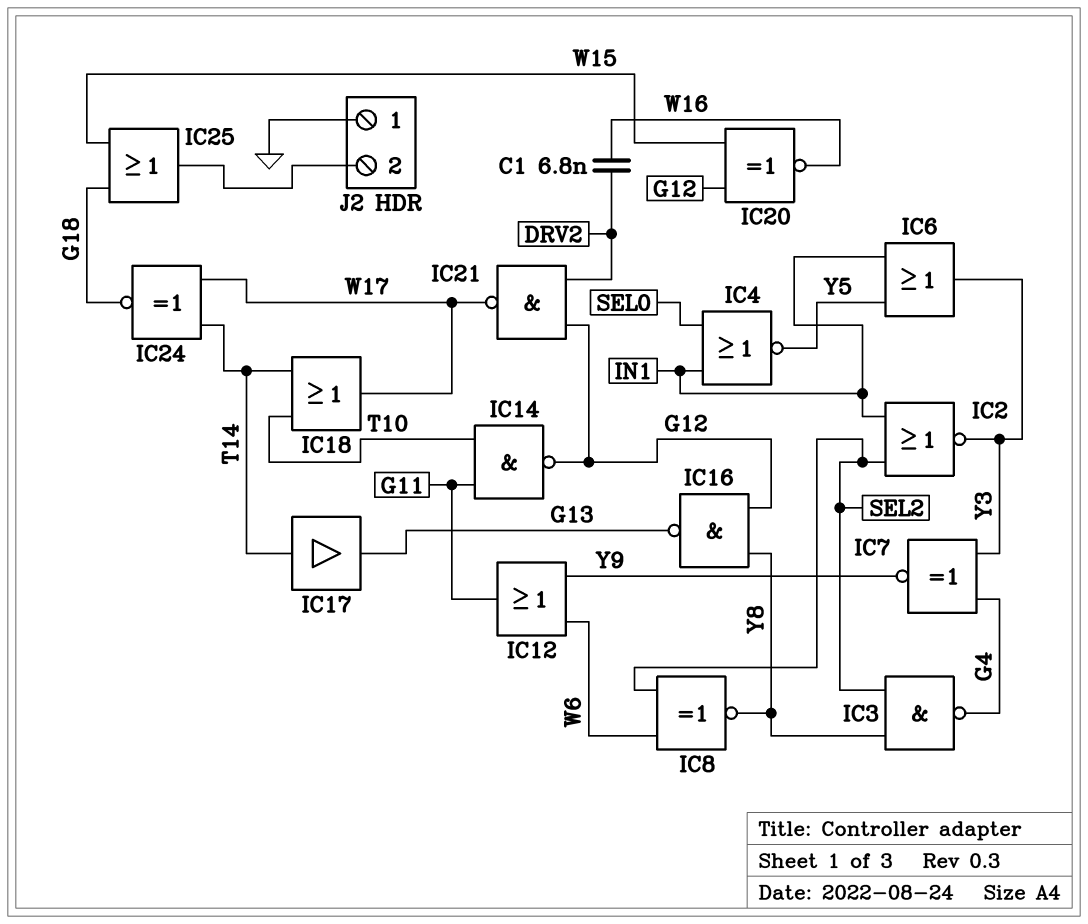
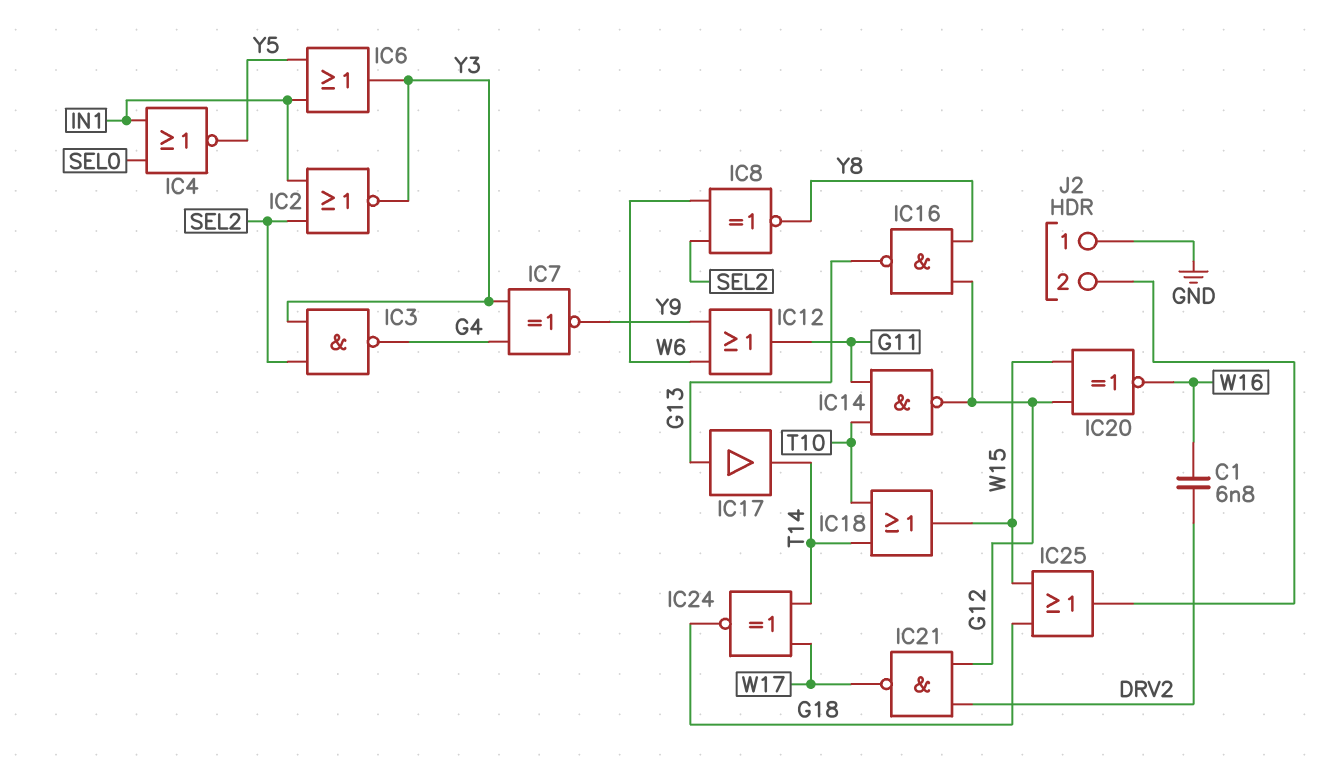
IC3: NAND (in SEL2, in Y8, out G4) -> NAND (in SEL2, in Y3, out G4)
IC17: buffer (in T14, out G13) -> buffer (in G13, out T14)
IC18: OR (in T10, in T14, out W17) -> OR (in T10, in T14, out W15)

